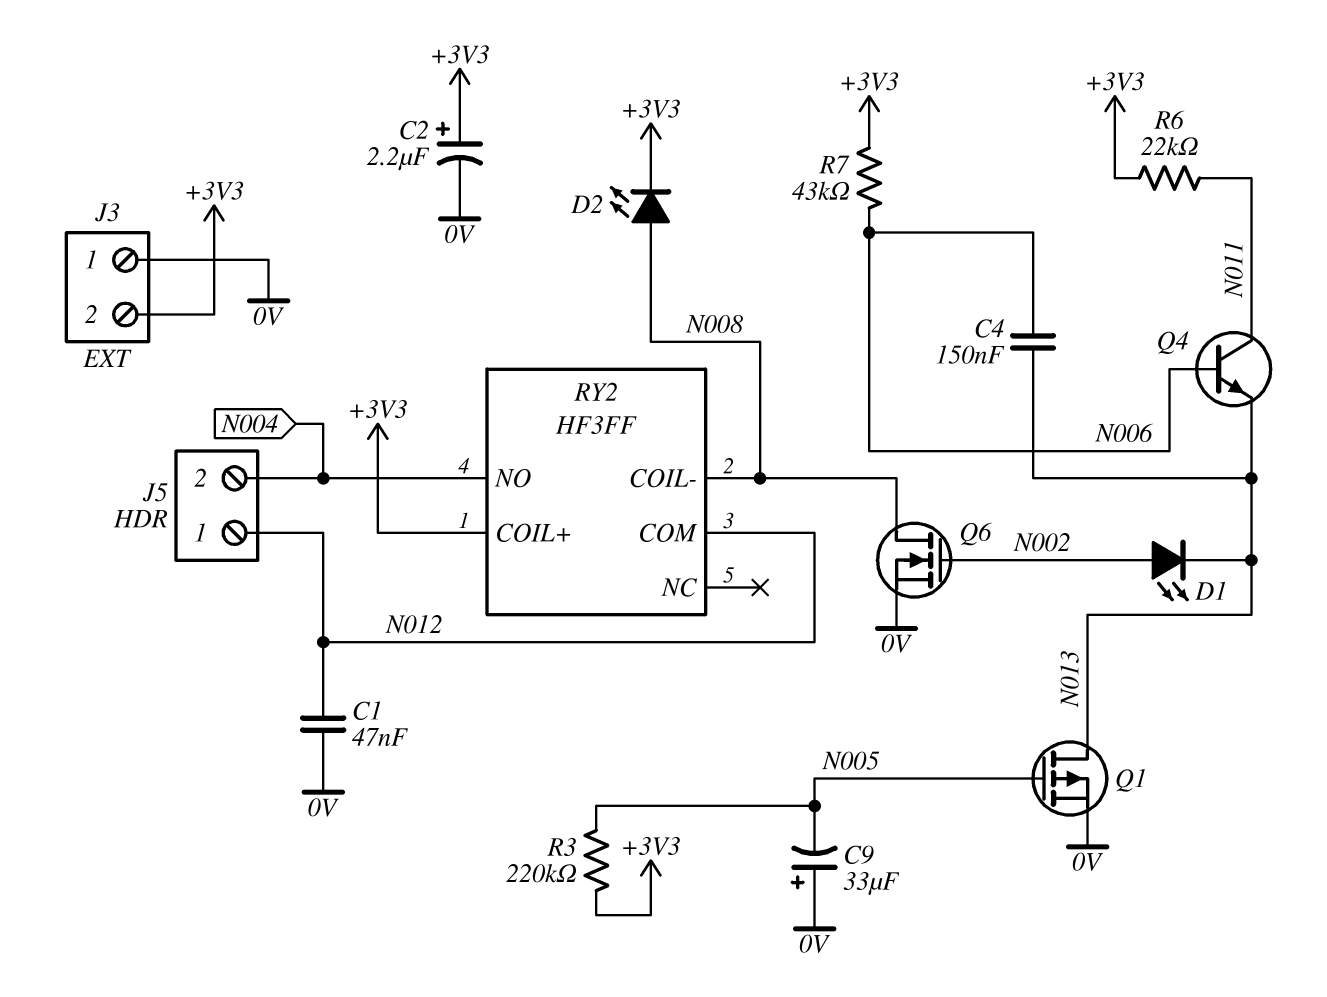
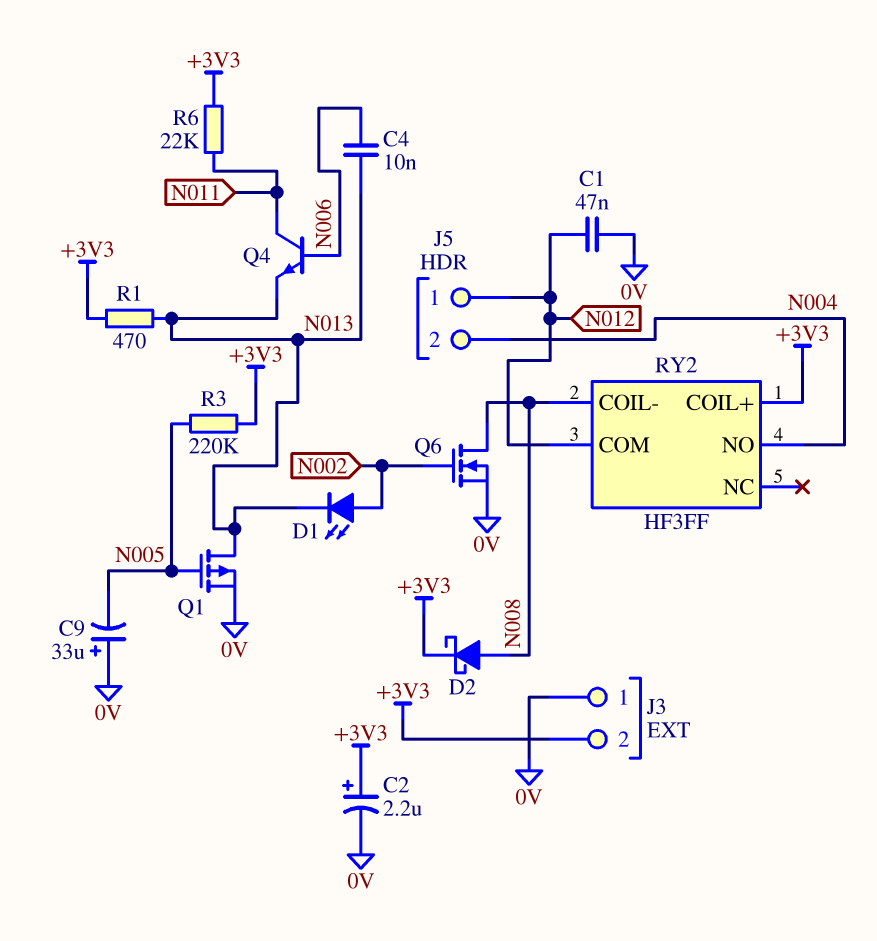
C4: 150nF (N006, N013) -> 10nF (N006, N013)
D2: LED (A N008, K +3V3) -> schottky (A N008, K +3V3)
R1: none -> 470 (+3V3, N013)
R7: 43k (+3V3, N006) -> none

